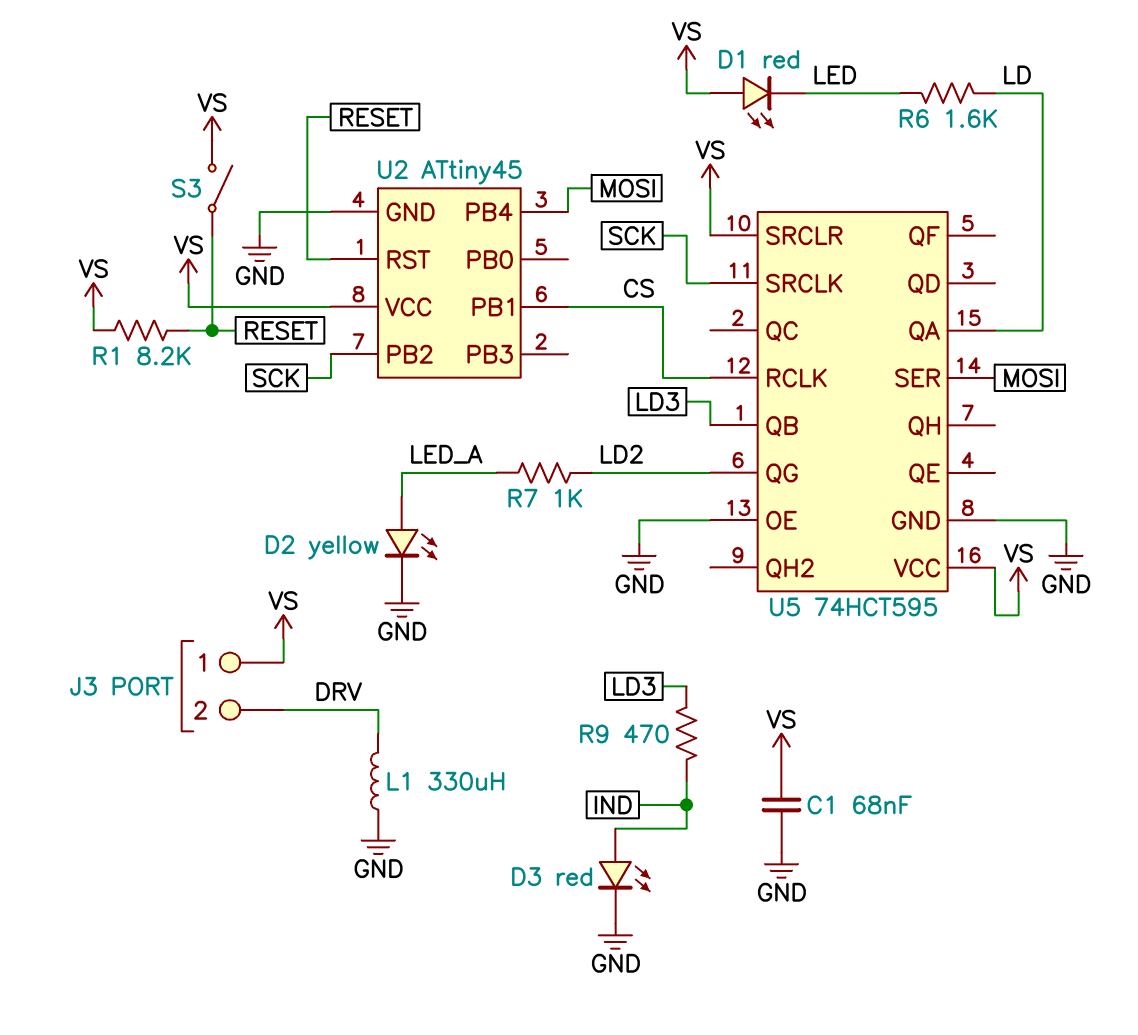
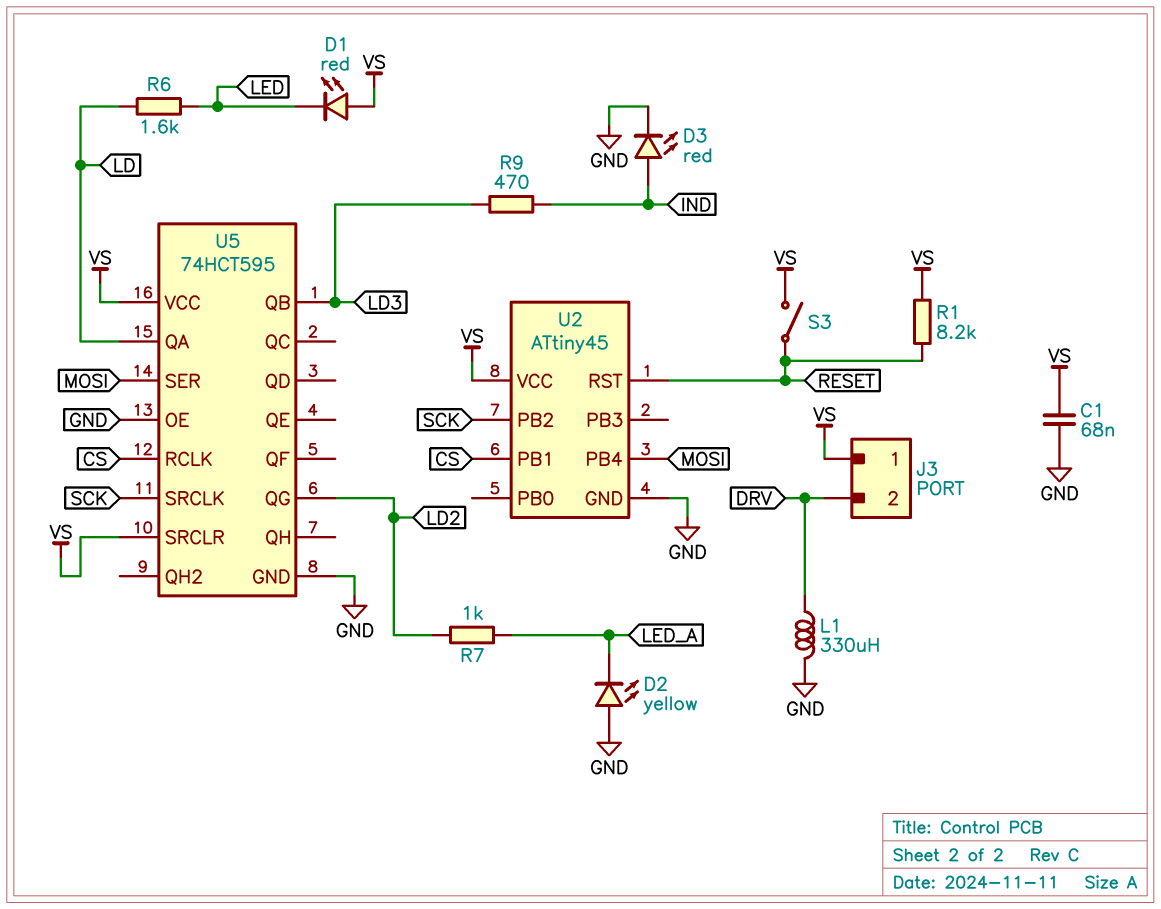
D2: LED yellow (A LED_A, K GND) -> LED yellow (A GND, K LED_A)

